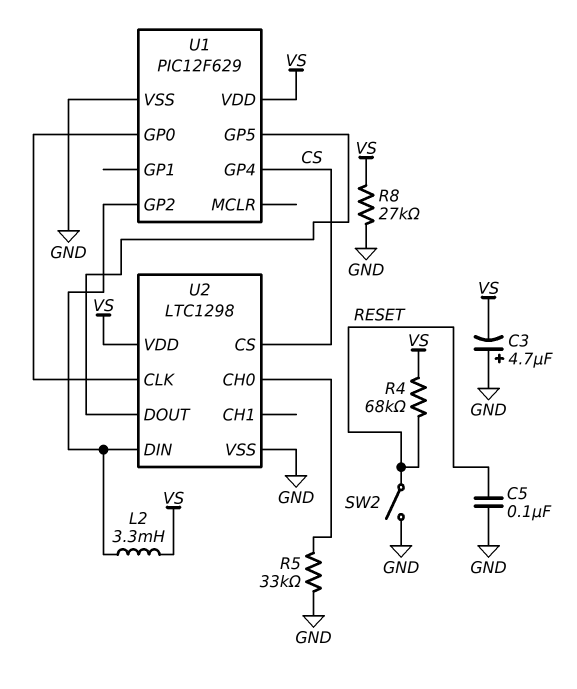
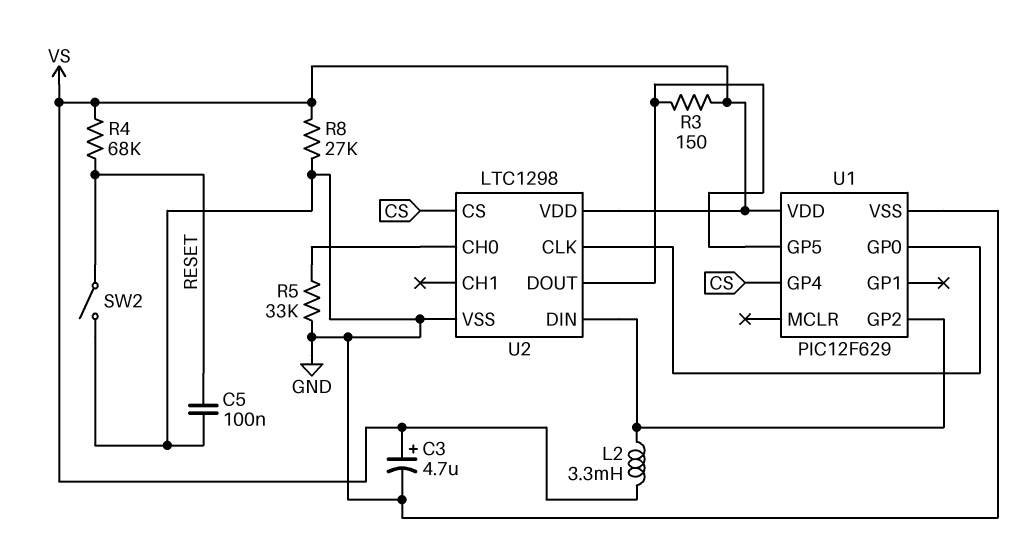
C3: 4.7uF (plus GND, minus VS) -> 4.7uF (plus VS, minus GND)
R3: none -> 150 (U1/GP5, VS)

